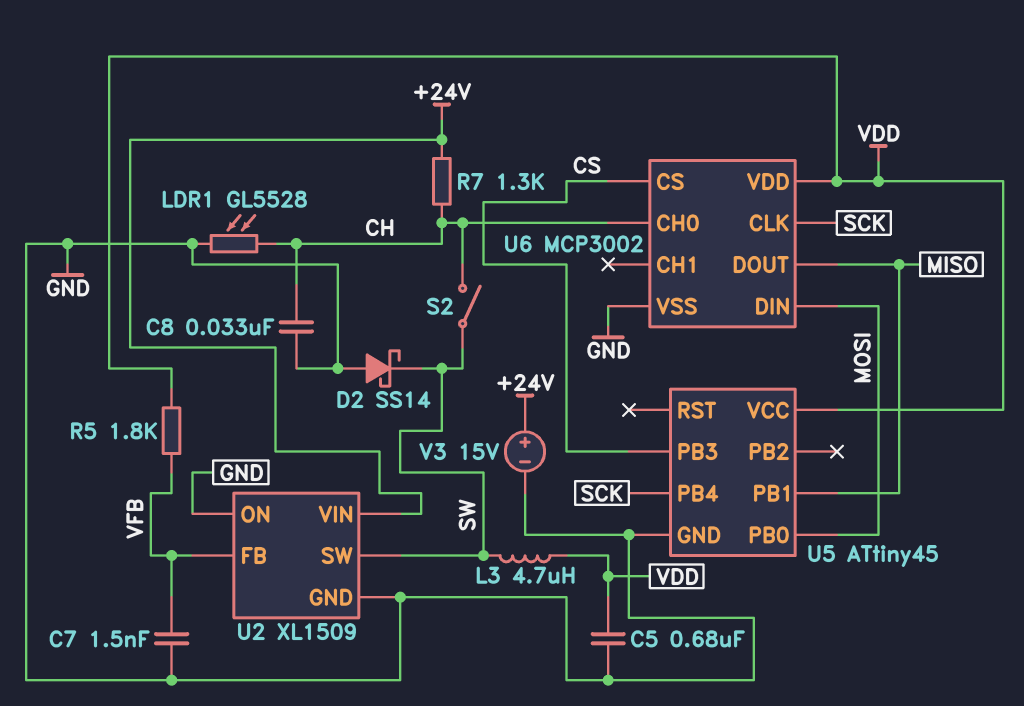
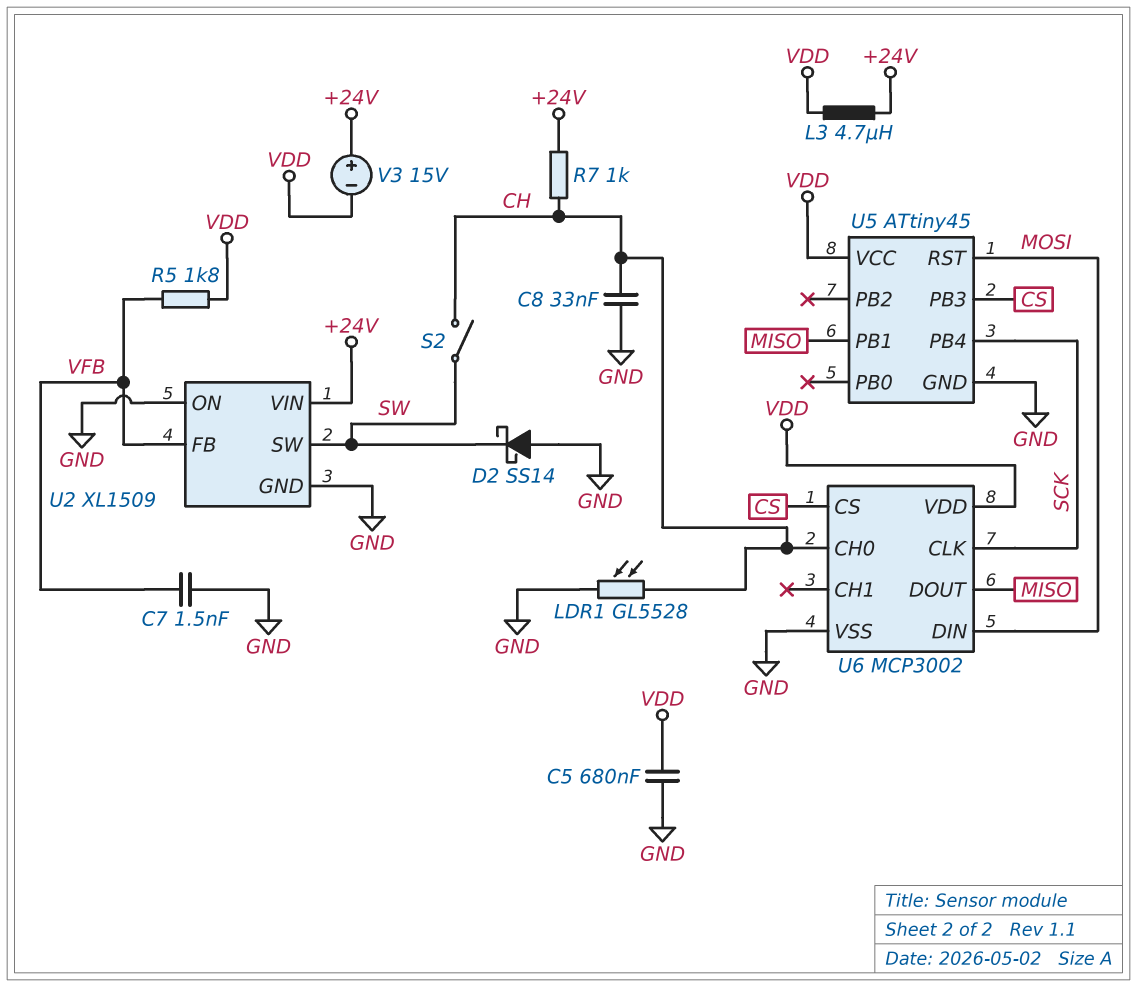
L3: 4.7uH (SW, VDD) -> 4.7uH (+24V, VDD)
R7: 1.3k (+24V, CH) -> 1k (+24V, CH)
U5 pin PB0: MOSI -> none
U5 pin RST: none -> MOSI
V3: 15V (plus +24V, minus GND) -> 15V (plus +24V, minus VDD)

